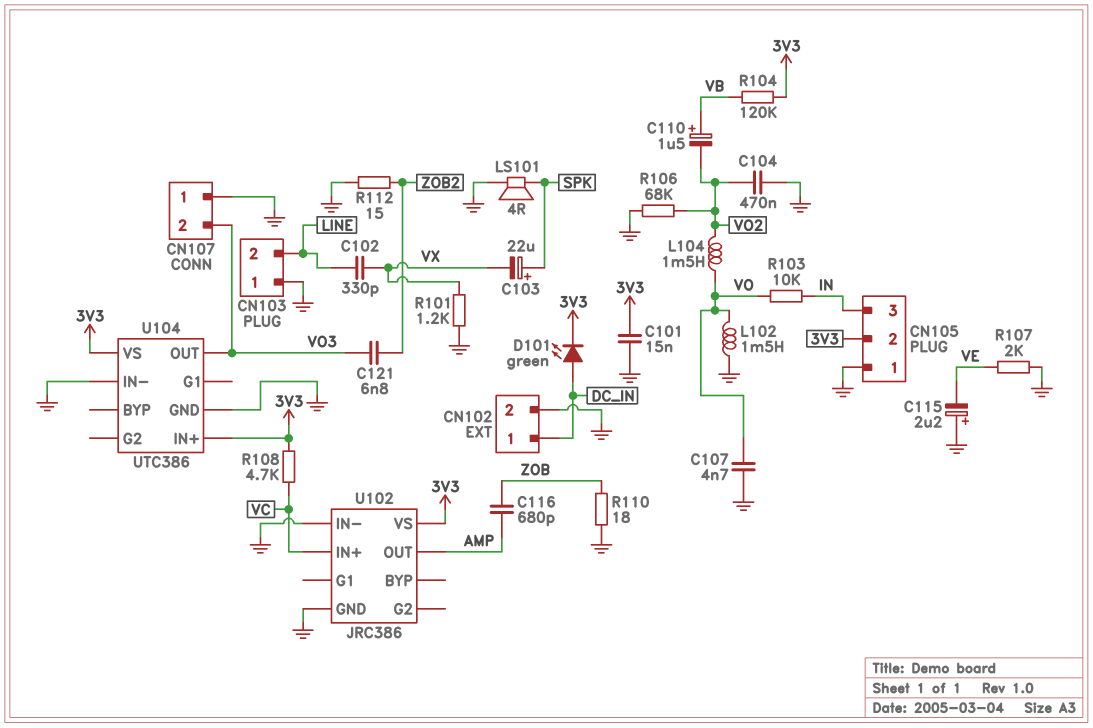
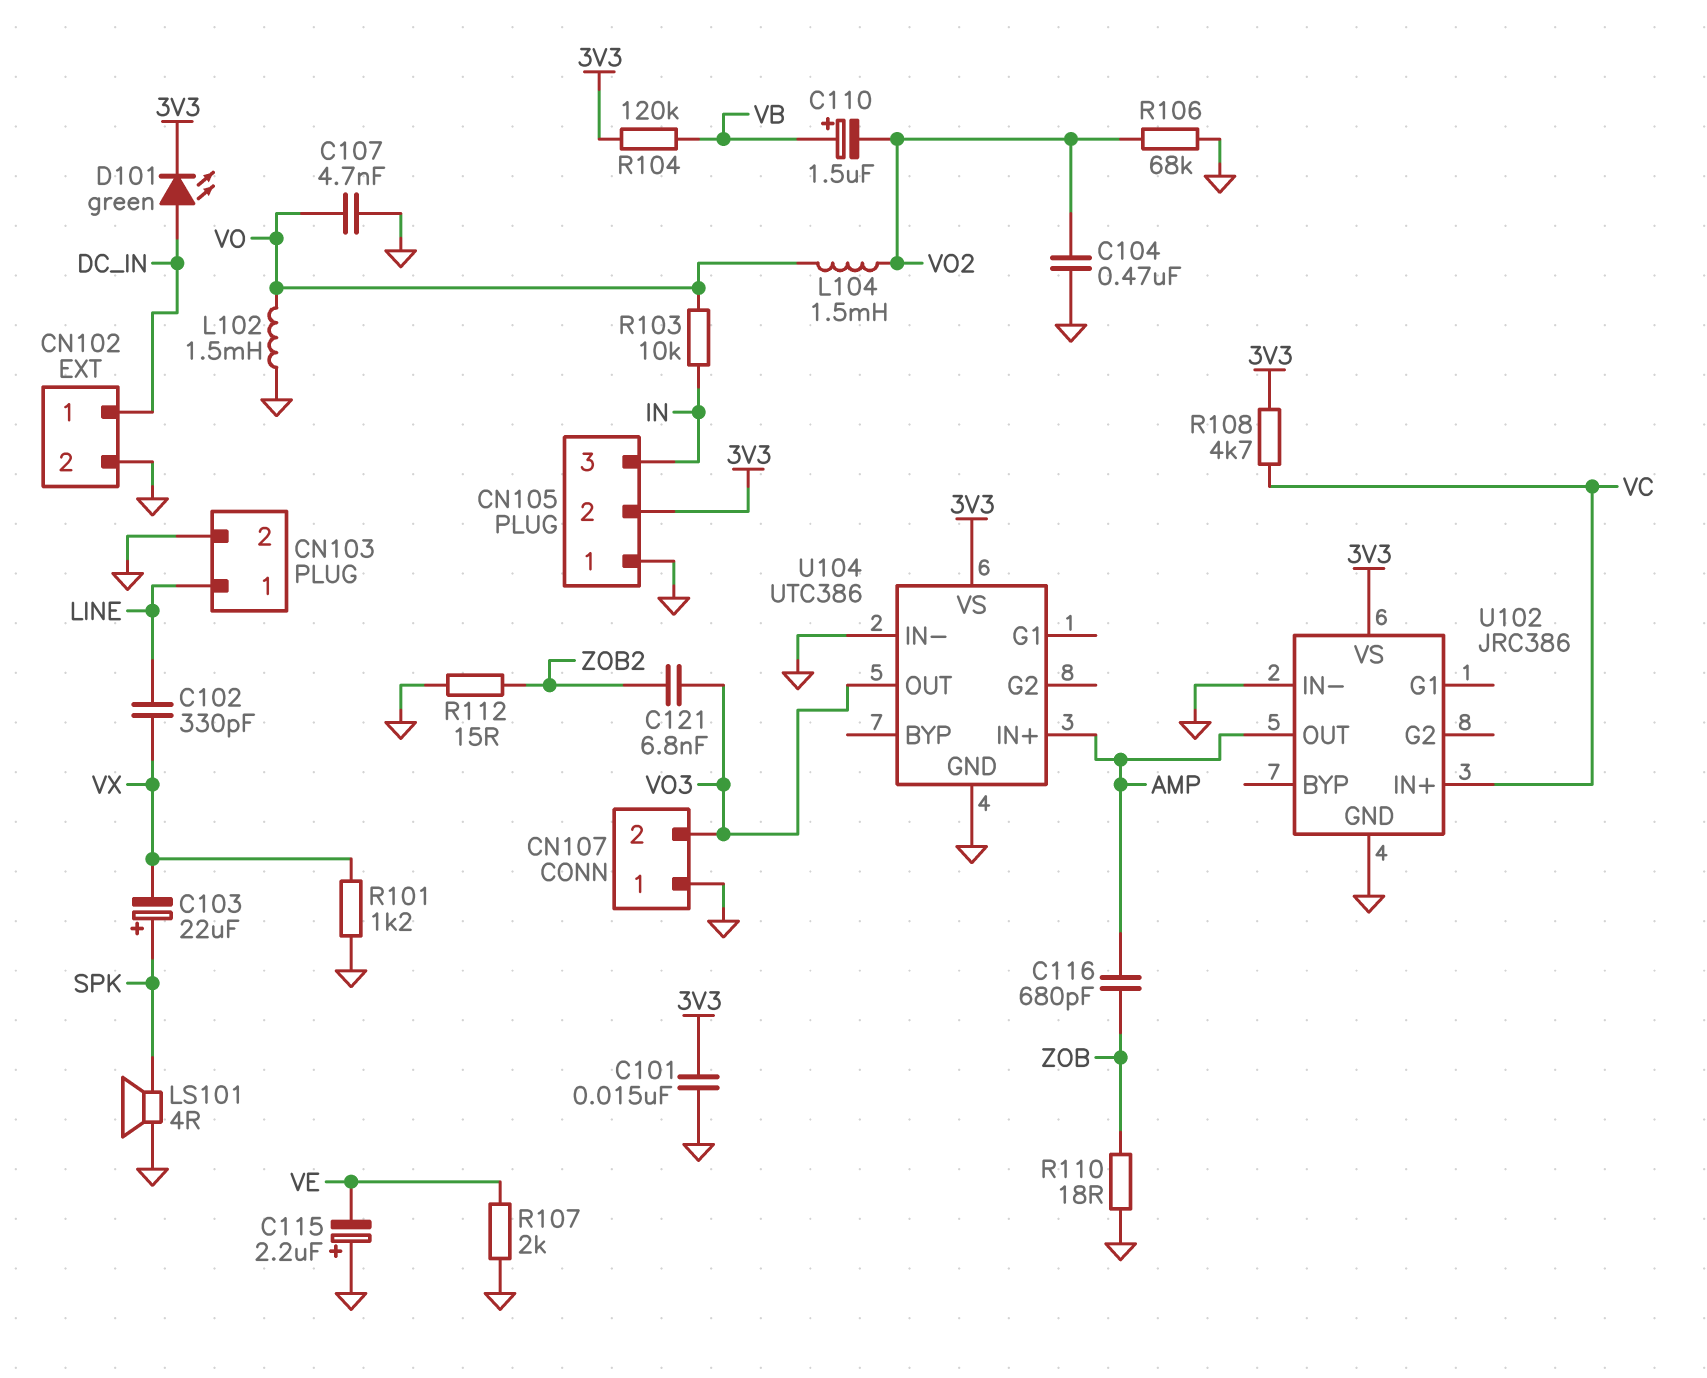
CN103 pin 1: GND -> LINE
CN103 pin 2: LINE -> GND
U104 pin IN+: 3V3 -> AMP

